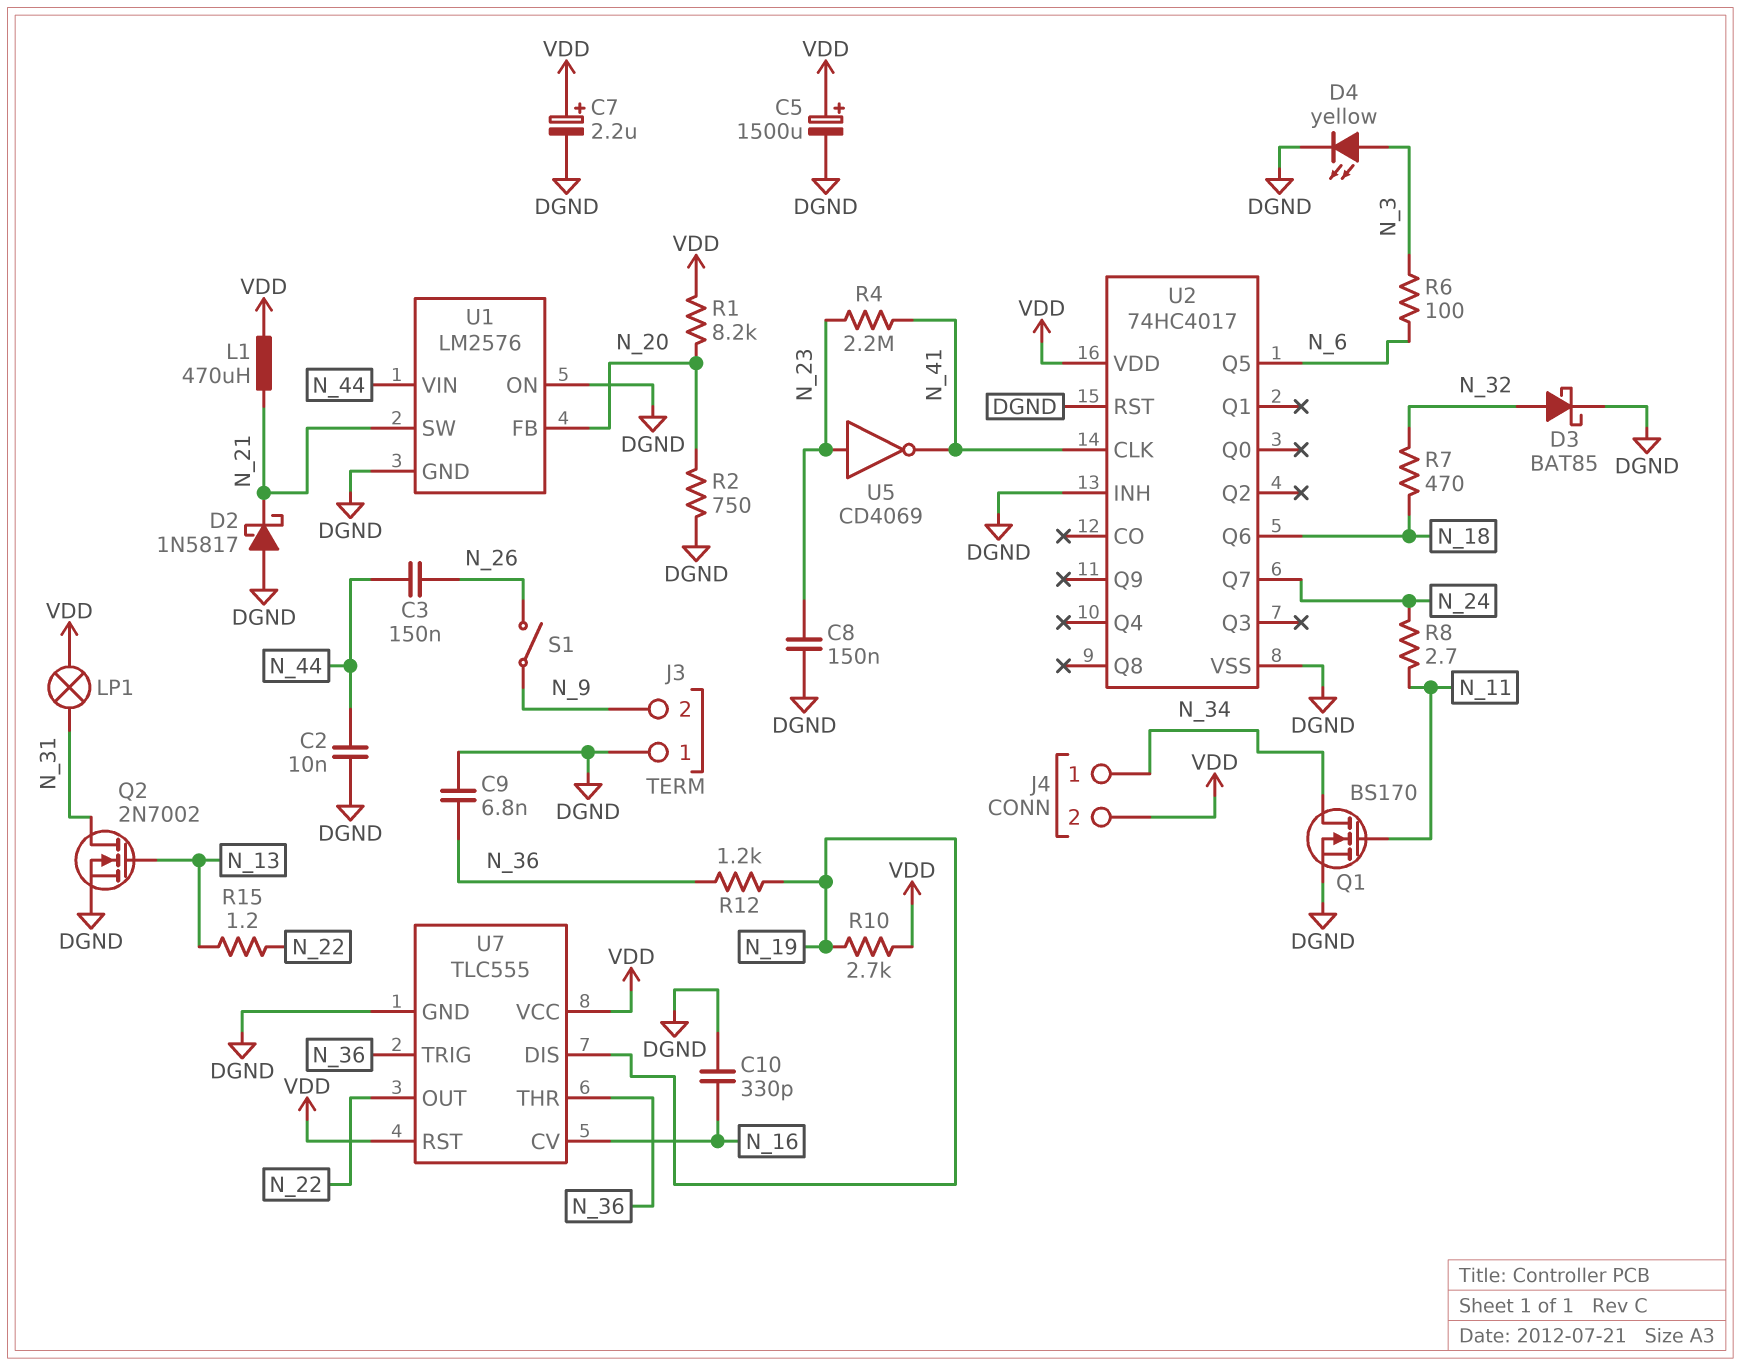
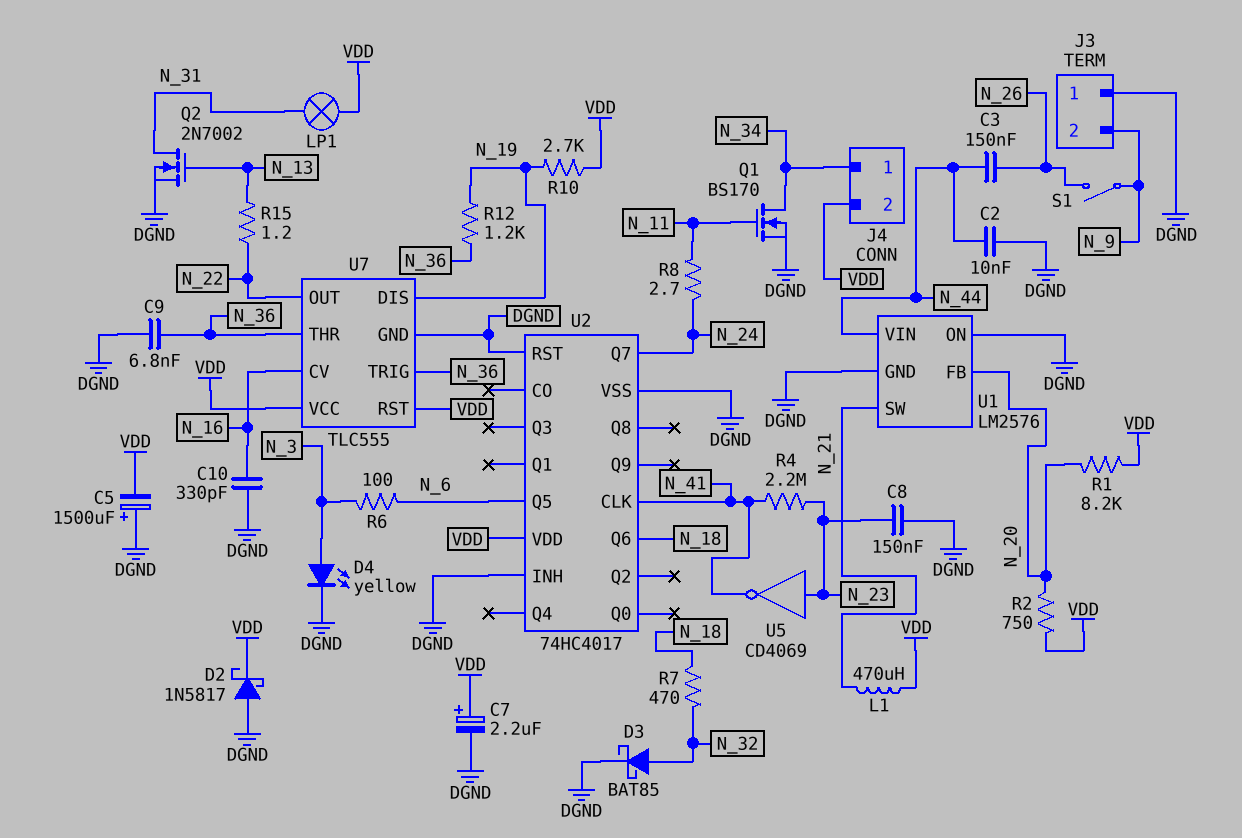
C5: 1500uF (plus VDD, minus DGND) -> 1500uF (plus DGND, minus VDD)
D2: schottky 1N5817 (A DGND, K N_21) -> schottky 1N5817 (A DGND, K VDD)
R2: 750 (DGND, N_20) -> 750 (N_20, VDD)

